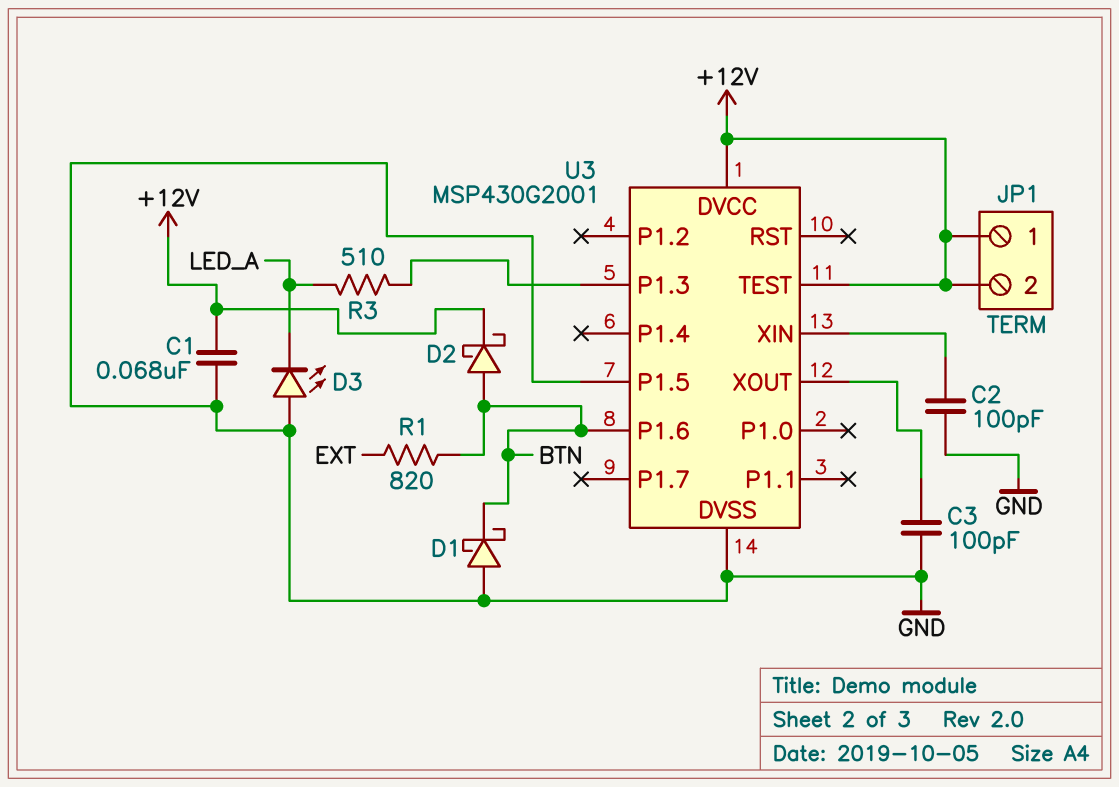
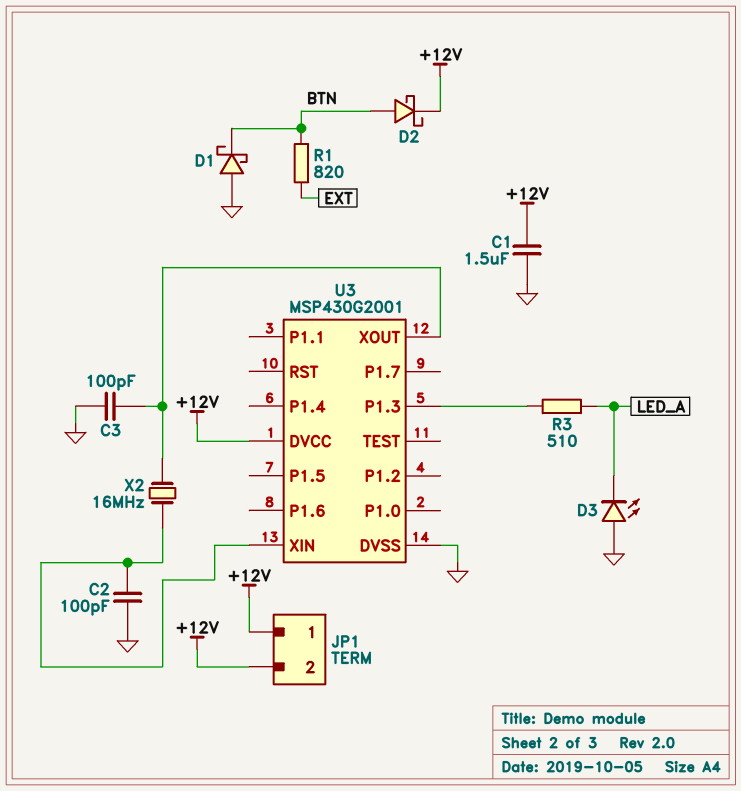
C1: 68nF (+12V, GND) -> 1.5uF (+12V, GND)
U3 pin P1.5: GND -> none
U3 pin P1.6: BTN -> none
U3 pin TEST: +12V -> none
X2: none -> 16MHz (U3/XIN, U3/XOUT)

